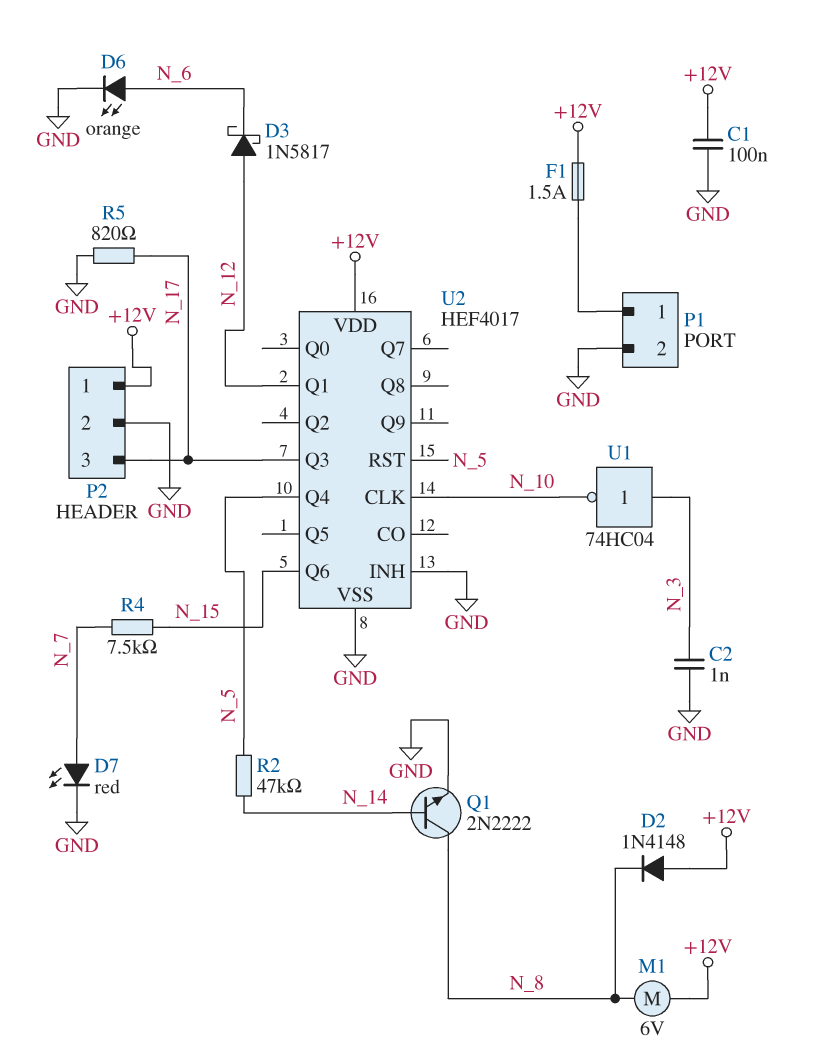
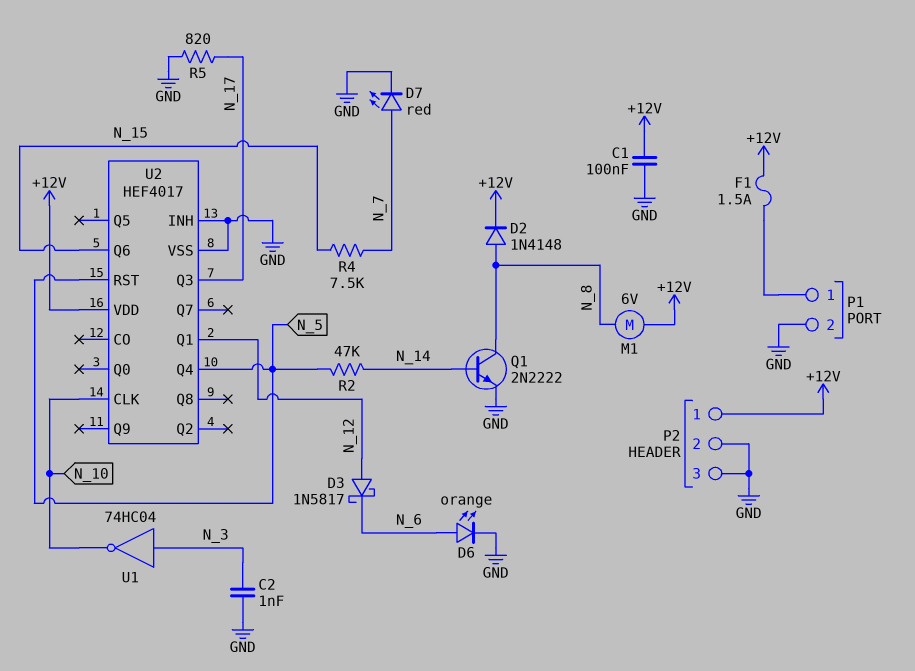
D2: diode 1N4148 (A +12V, K N_8) -> diode 1N4148 (A N_8, K +12V)
P2 pin 3: N_17 -> GND

